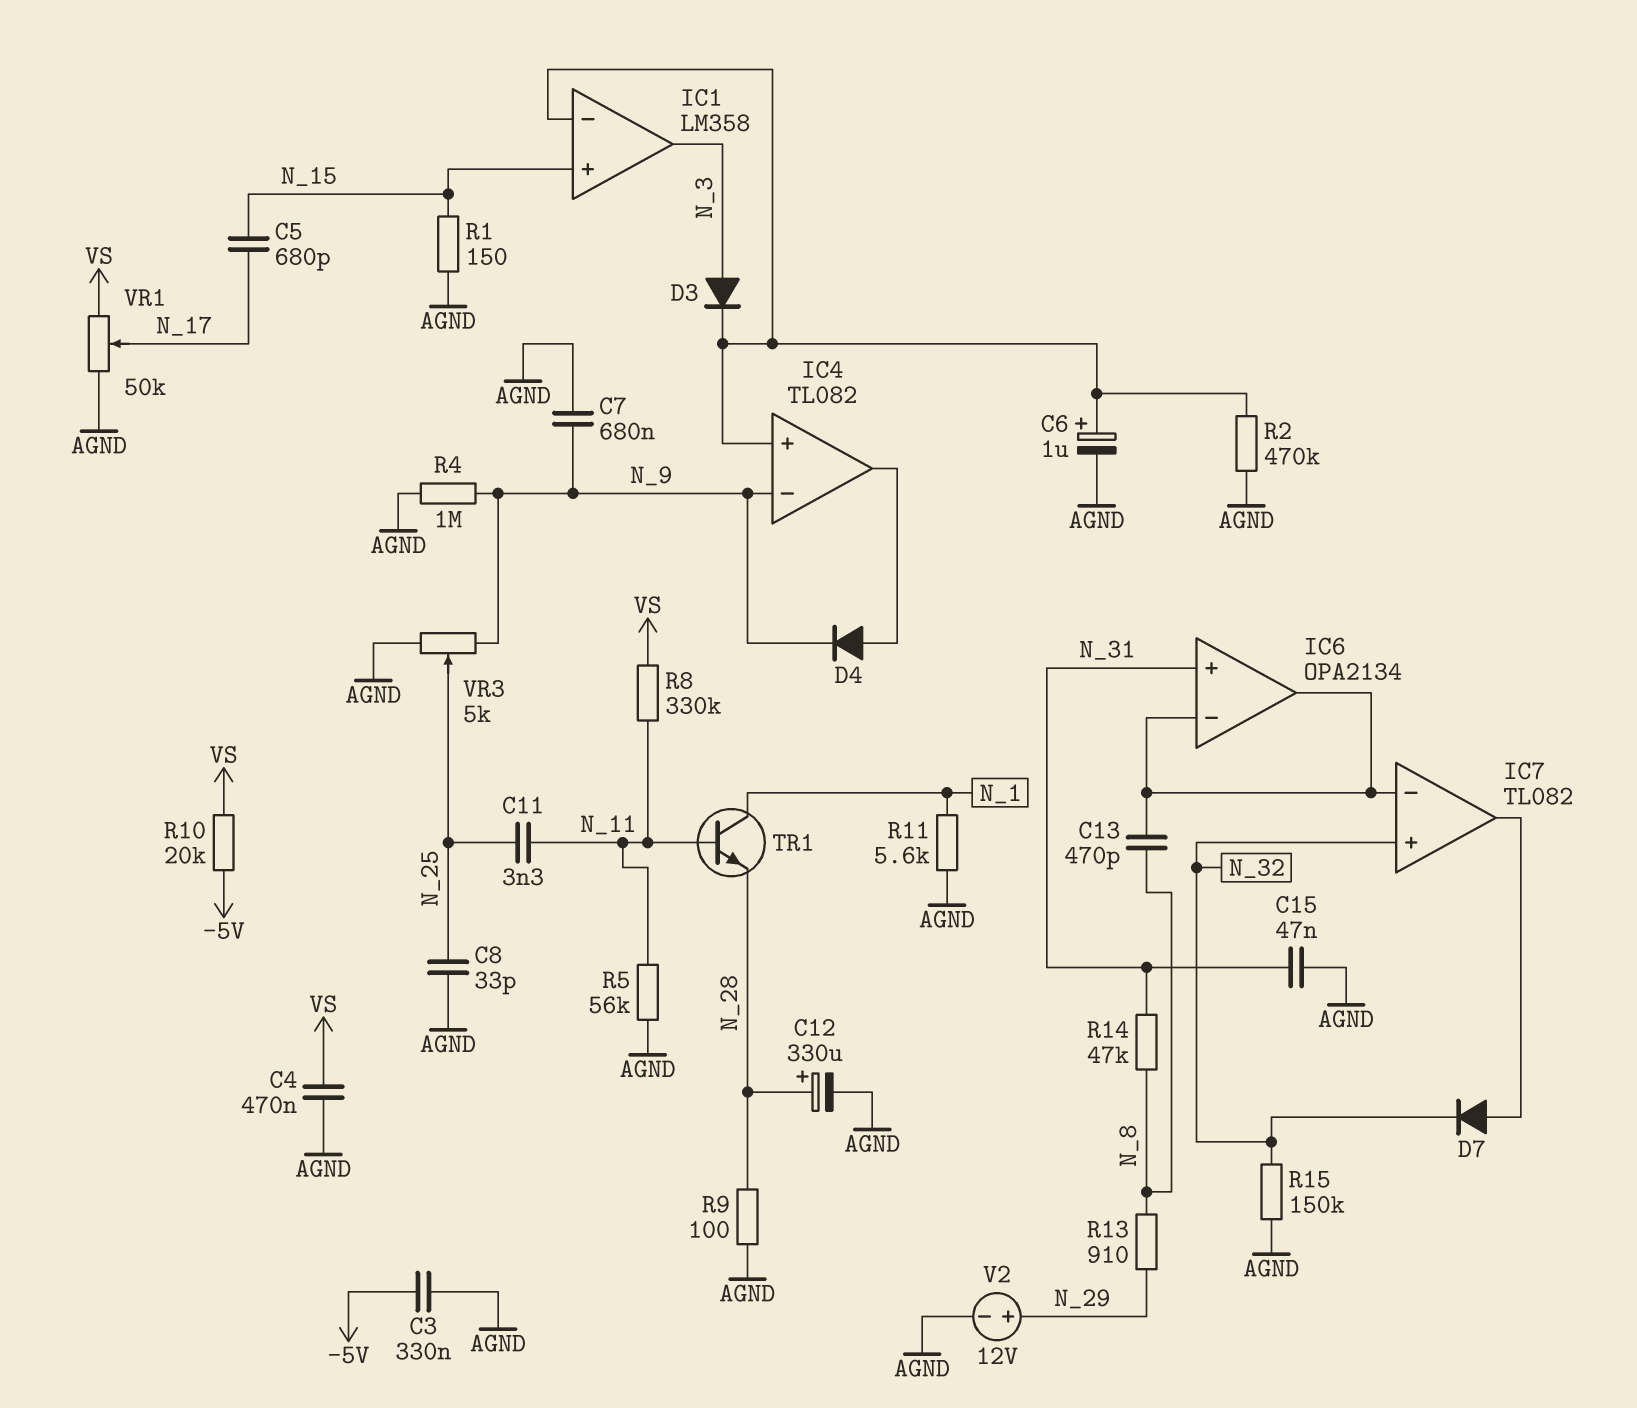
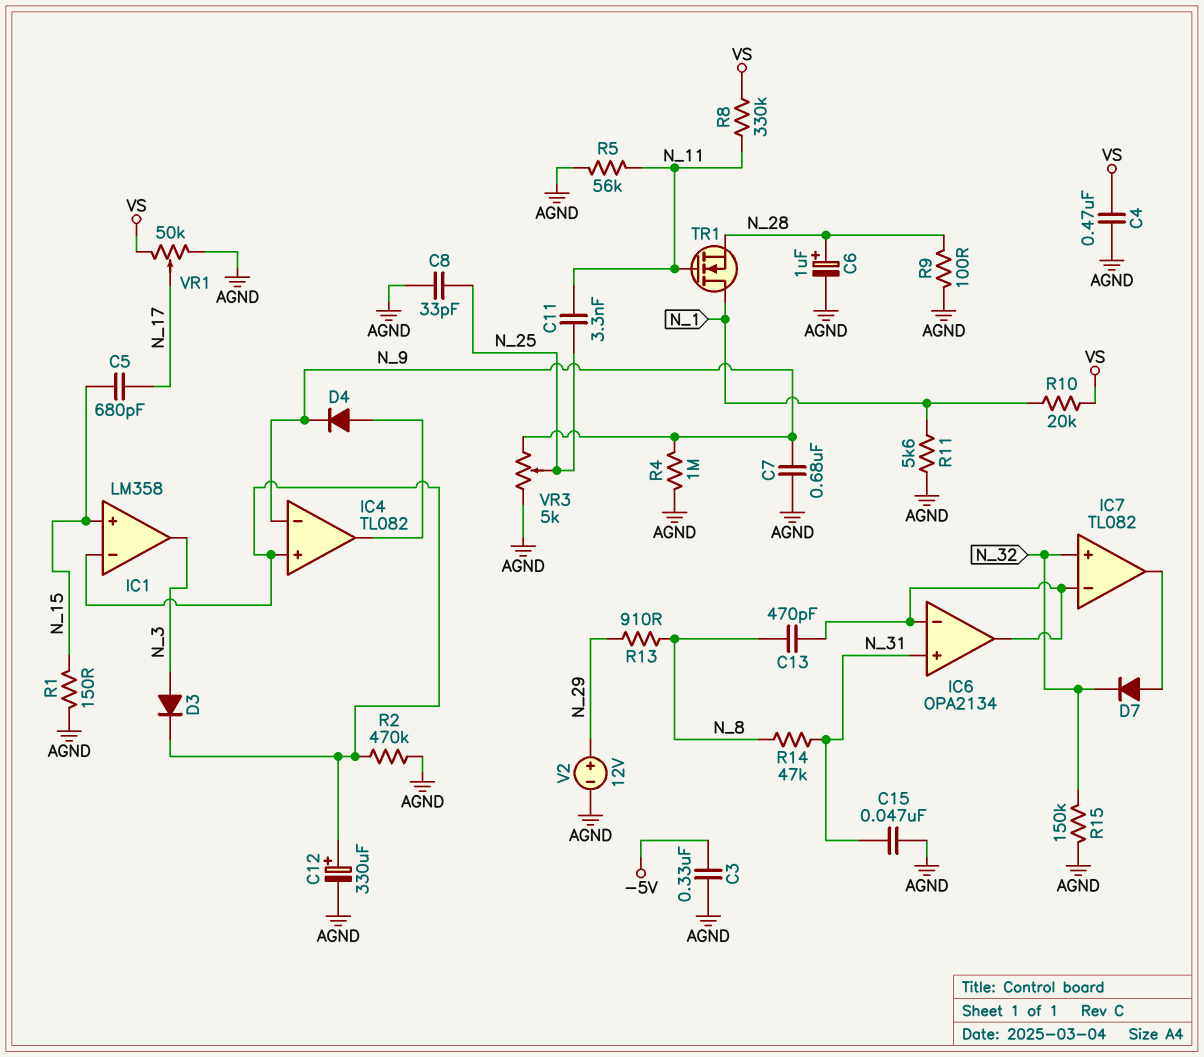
C6: 1uF (plus IC1/in-, minus AGND) -> 1uF (plus N_28, minus AGND)
C12: 330uF (plus N_28, minus AGND) -> 330uF (plus IC1/in-, minus AGND)
R10: 20k (-5V, VS) -> 20k (N_1, VS)
TR1: NPN (B N_11, C N_1, E N_28) -> NMOS (G N_11, D N_1, S N_28)

